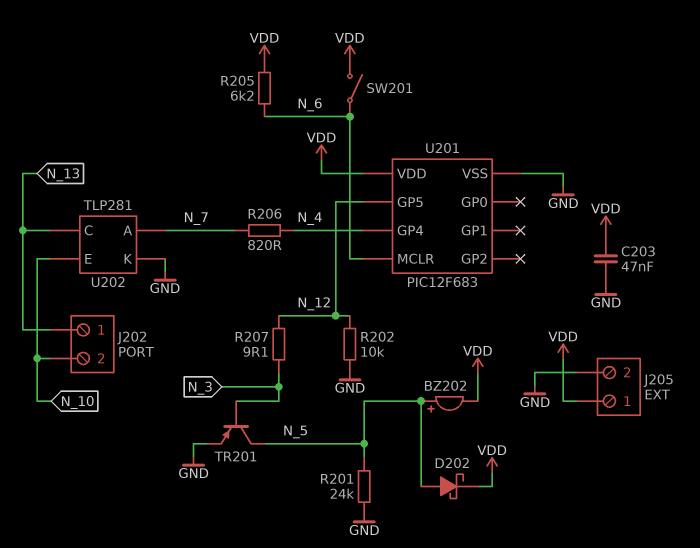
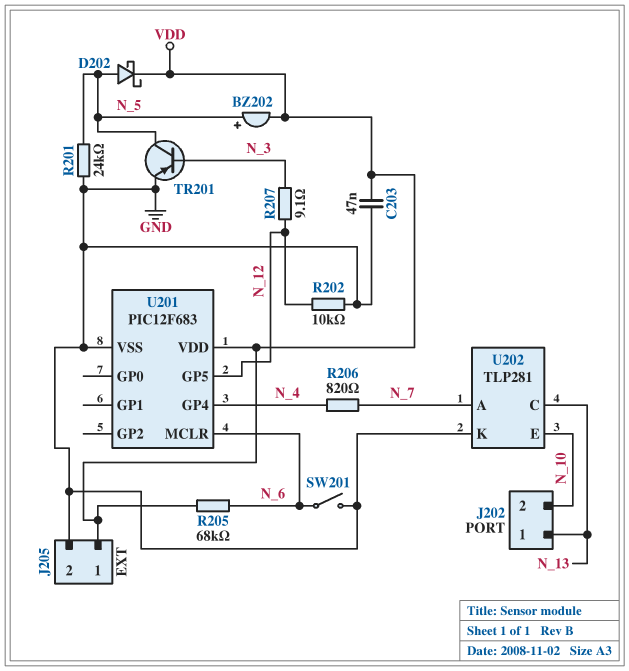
R205: 6.2k (N_6, VDD) -> 68k (N_6, VDD)
SW201: switch (N_6, VDD) -> switch (GND, N_6)

